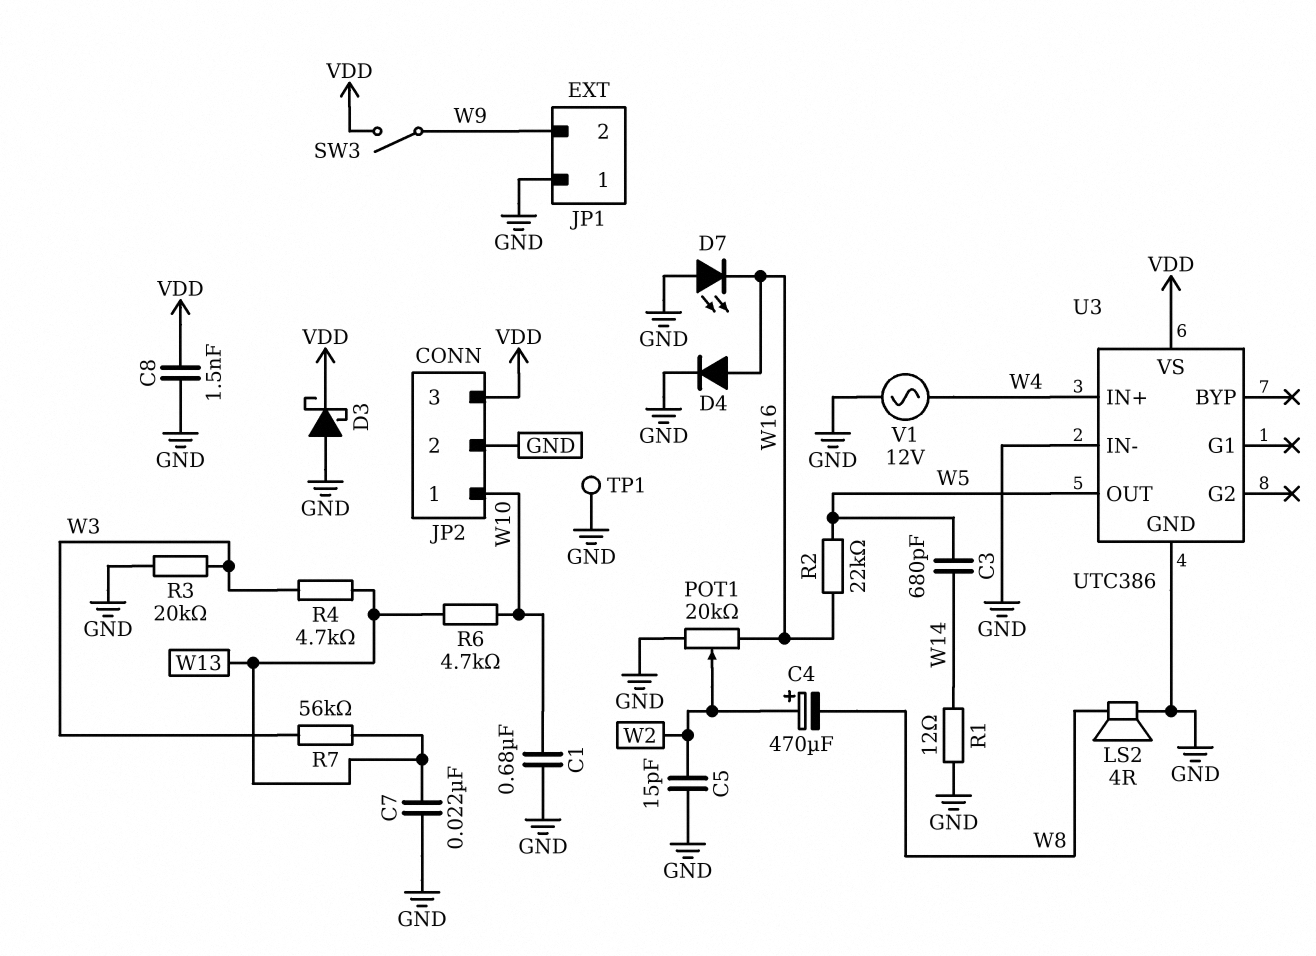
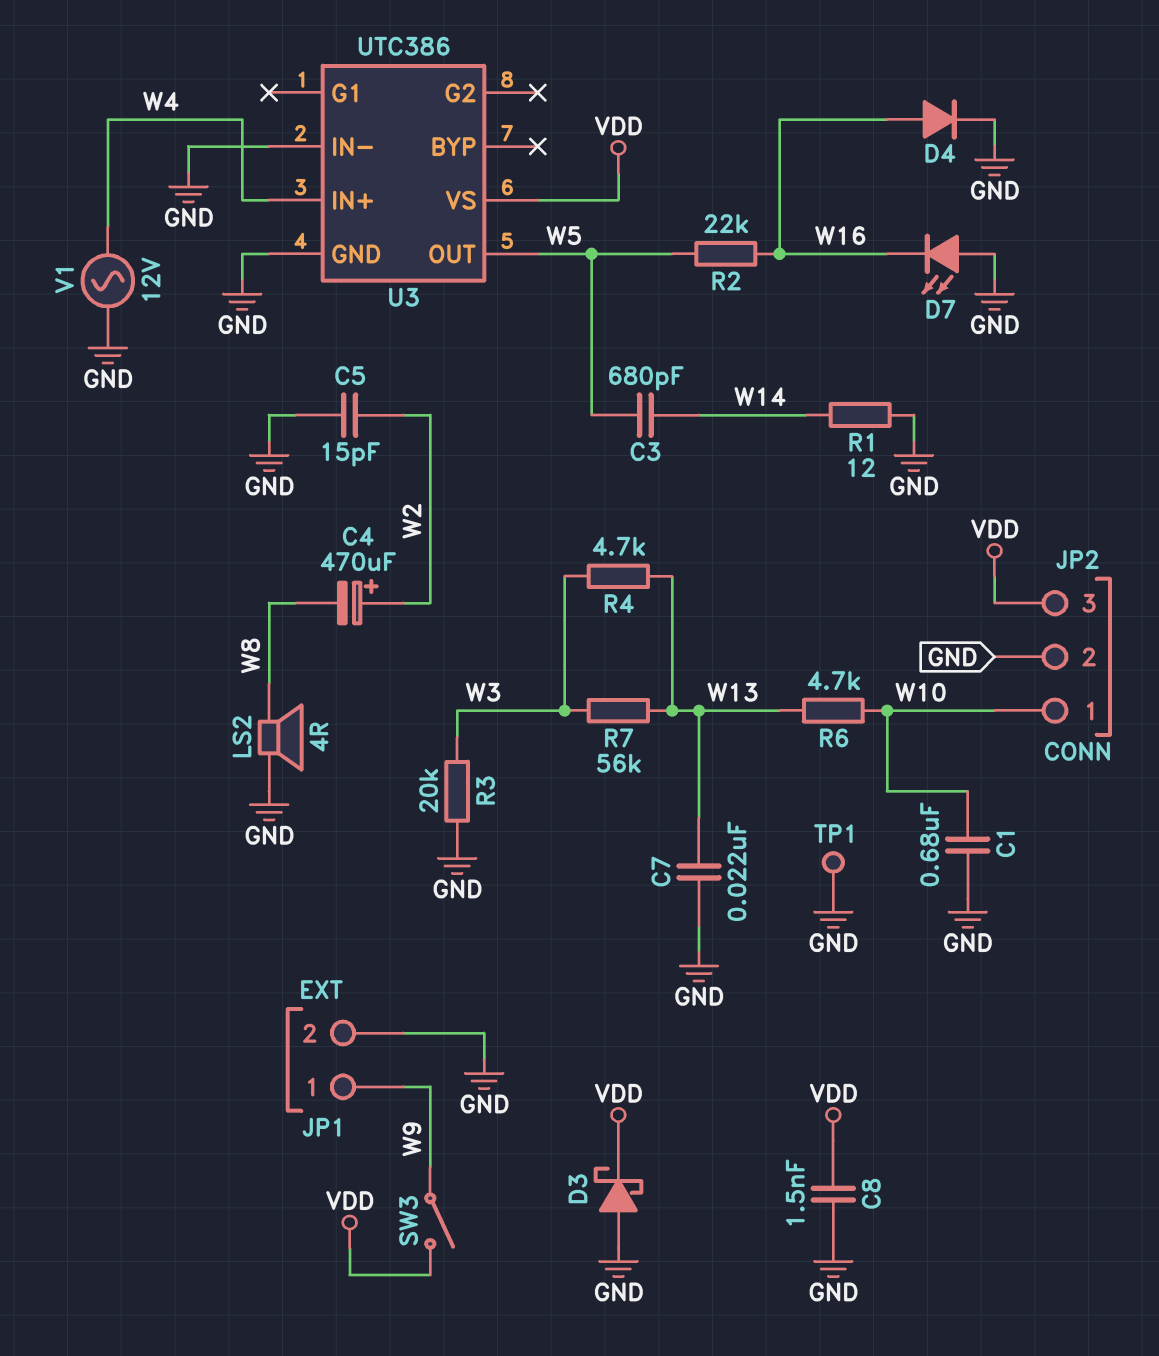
JP1 pin 1: GND -> W9
JP1 pin 2: W9 -> GND
POT1: 20k (GND, W16, wiper W2) -> none

